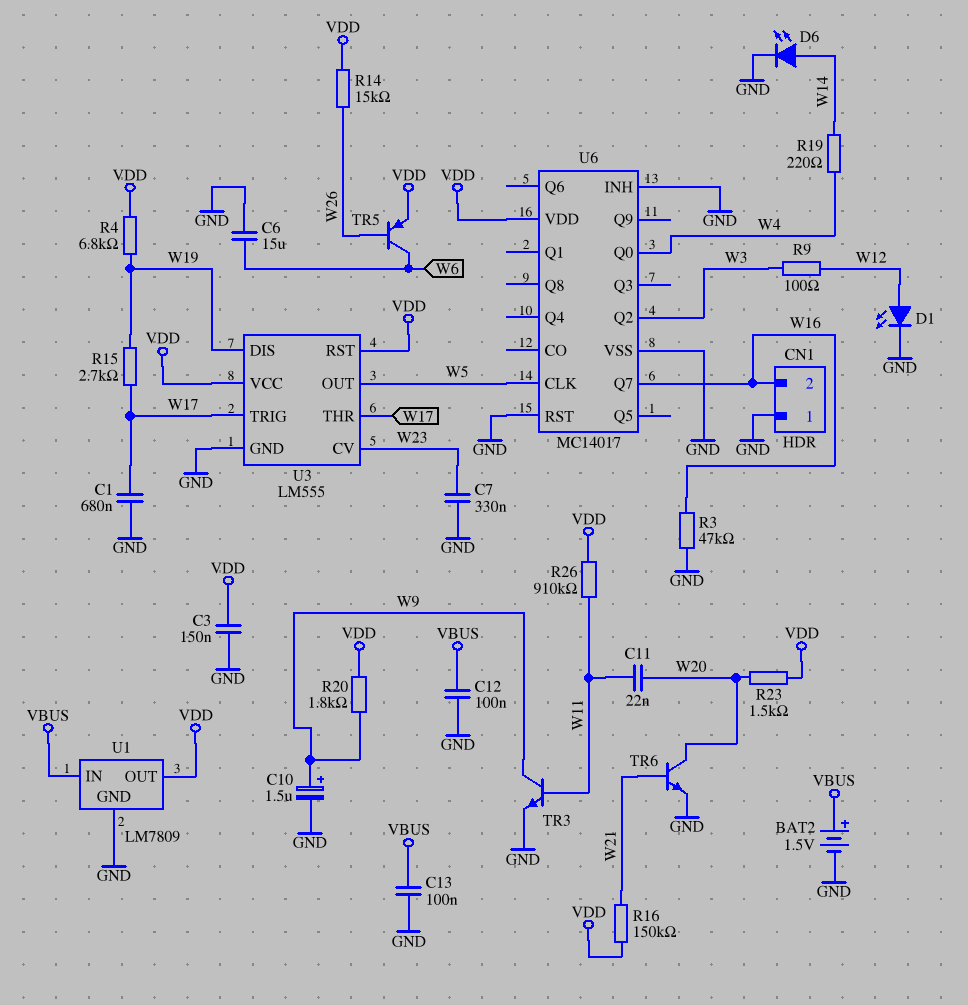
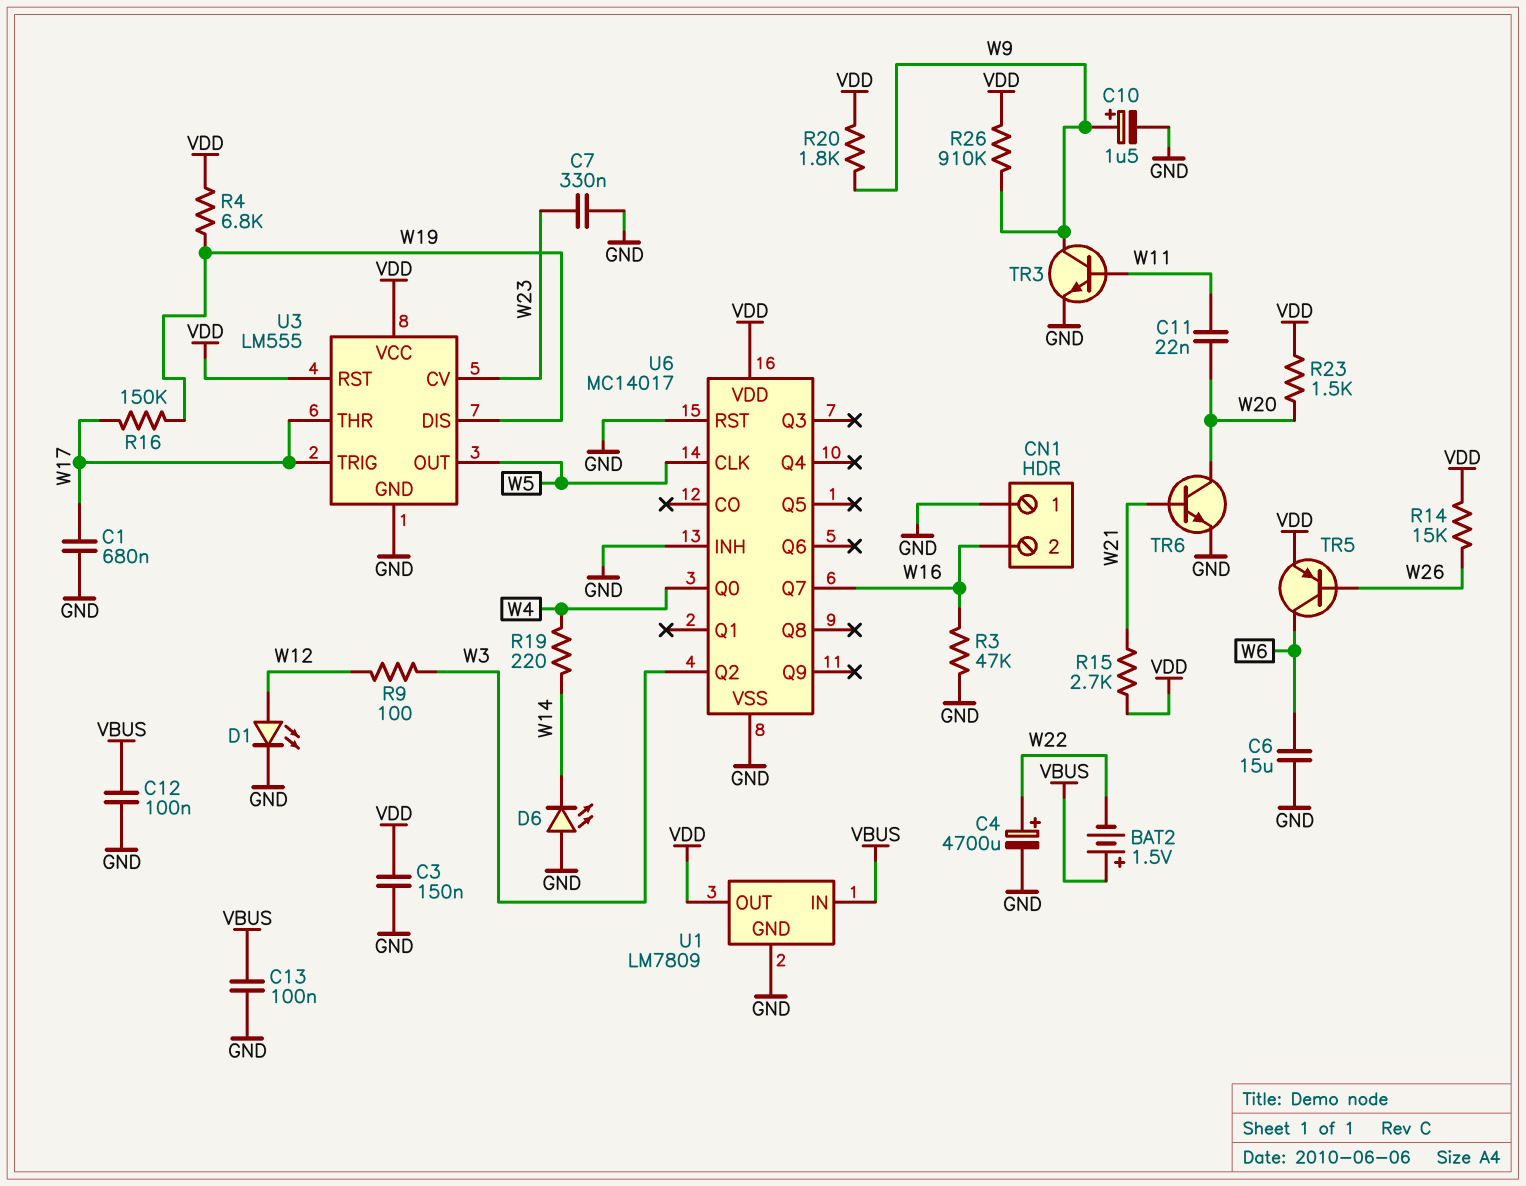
BAT2: 1.5V (plus VBUS, minus GND) -> 1.5V (plus VBUS, minus W22)
C4: none -> 4700uF (plus W22, minus GND)
D6: LED (A W14, K GND) -> LED (A GND, K W14)
R15: 2.7k (W17, W19) -> 2.7k (VDD, W21)
R16: 150k (VDD, W21) -> 150k (W17, W19)
R26: 910k (VDD, W11) -> 910k (VDD, W9)

